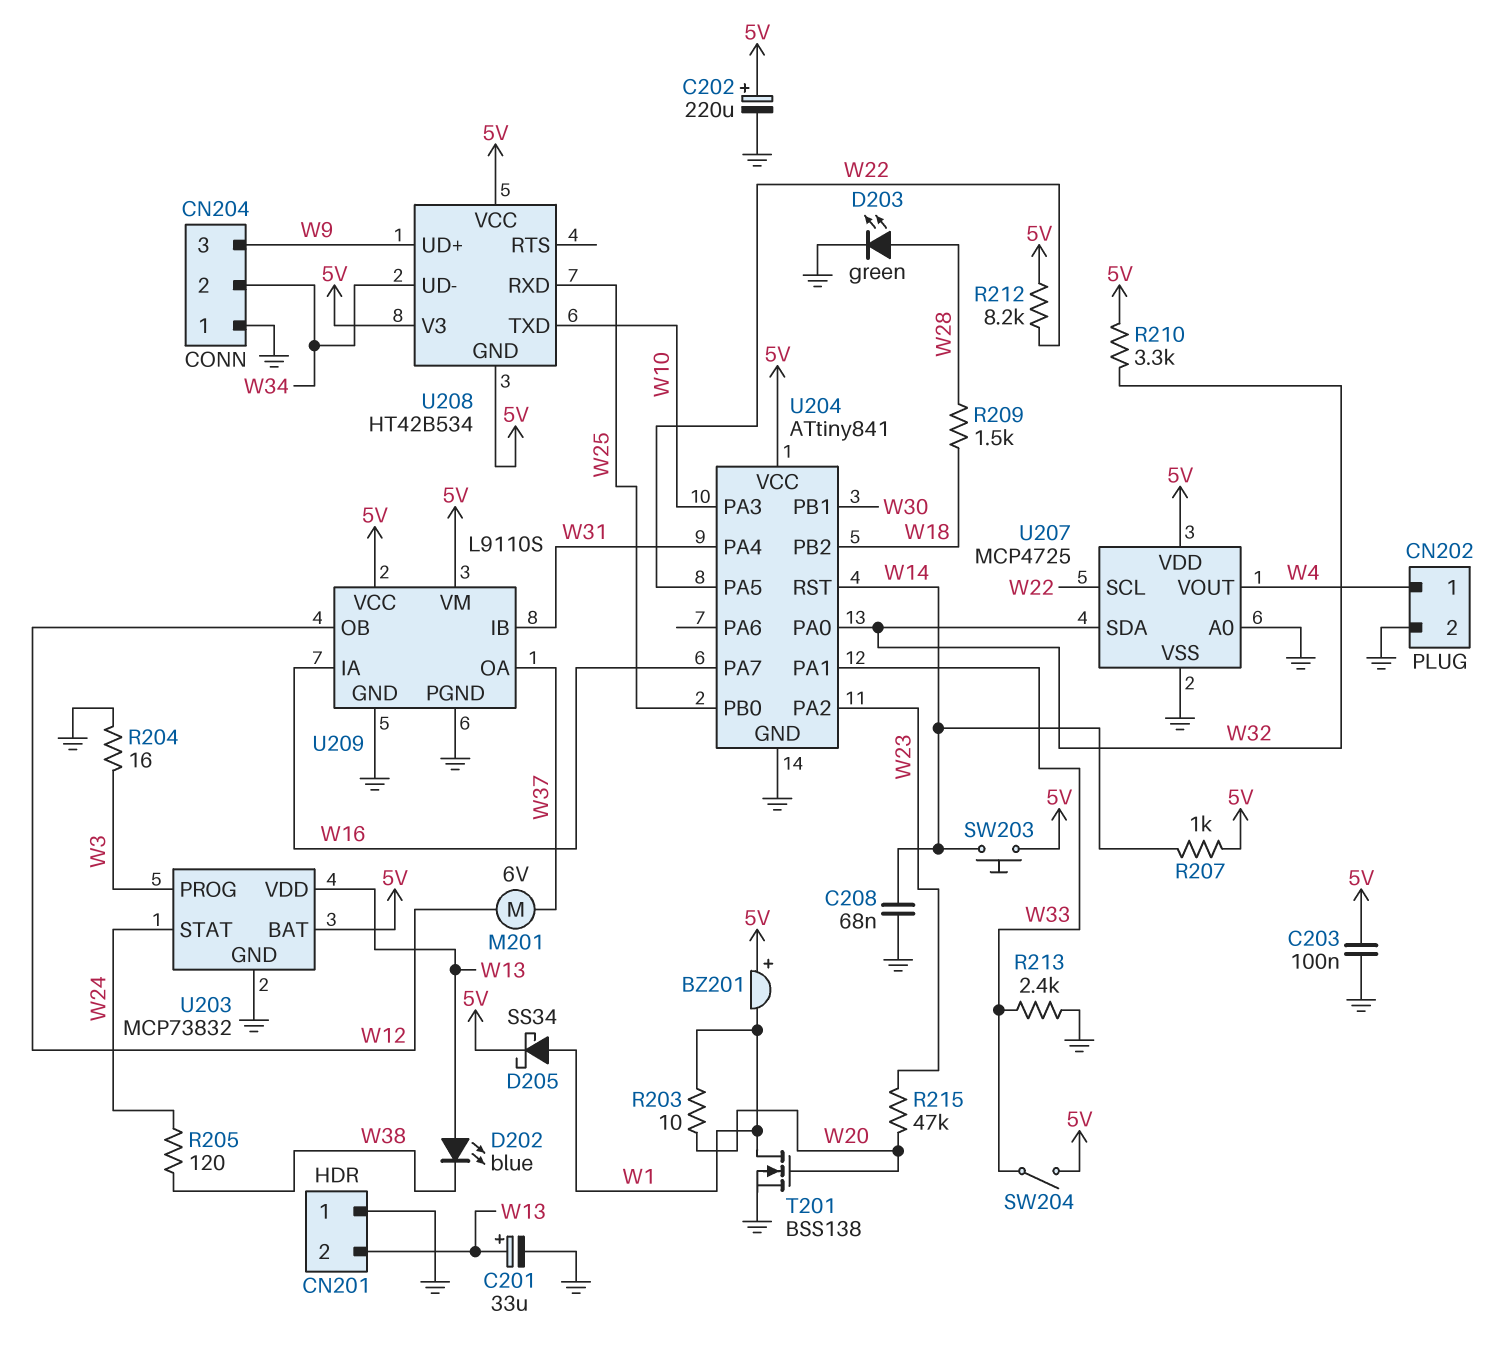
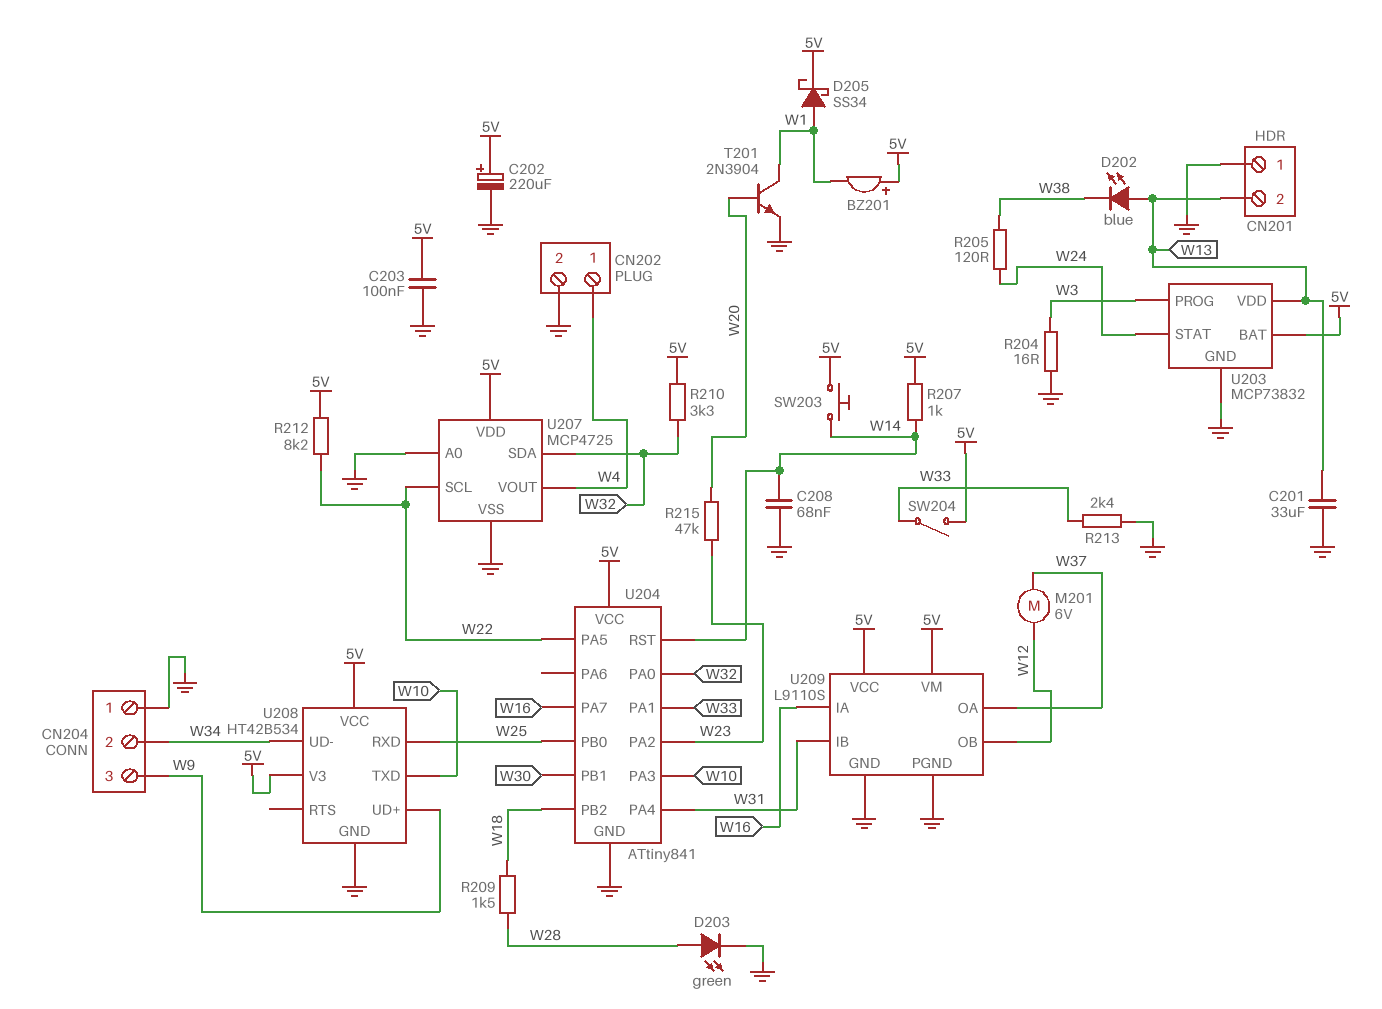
C201: 33uF (plus W13, minus GND) -> 33uF (GND, W13)
R203: 10 (W1, W20) -> none
T201: NMOS BSS138 (G W20, D W1, S GND) -> NPN 2N3904 (B W20, C W1, E GND)
U208 pin GND: 5V -> GND

